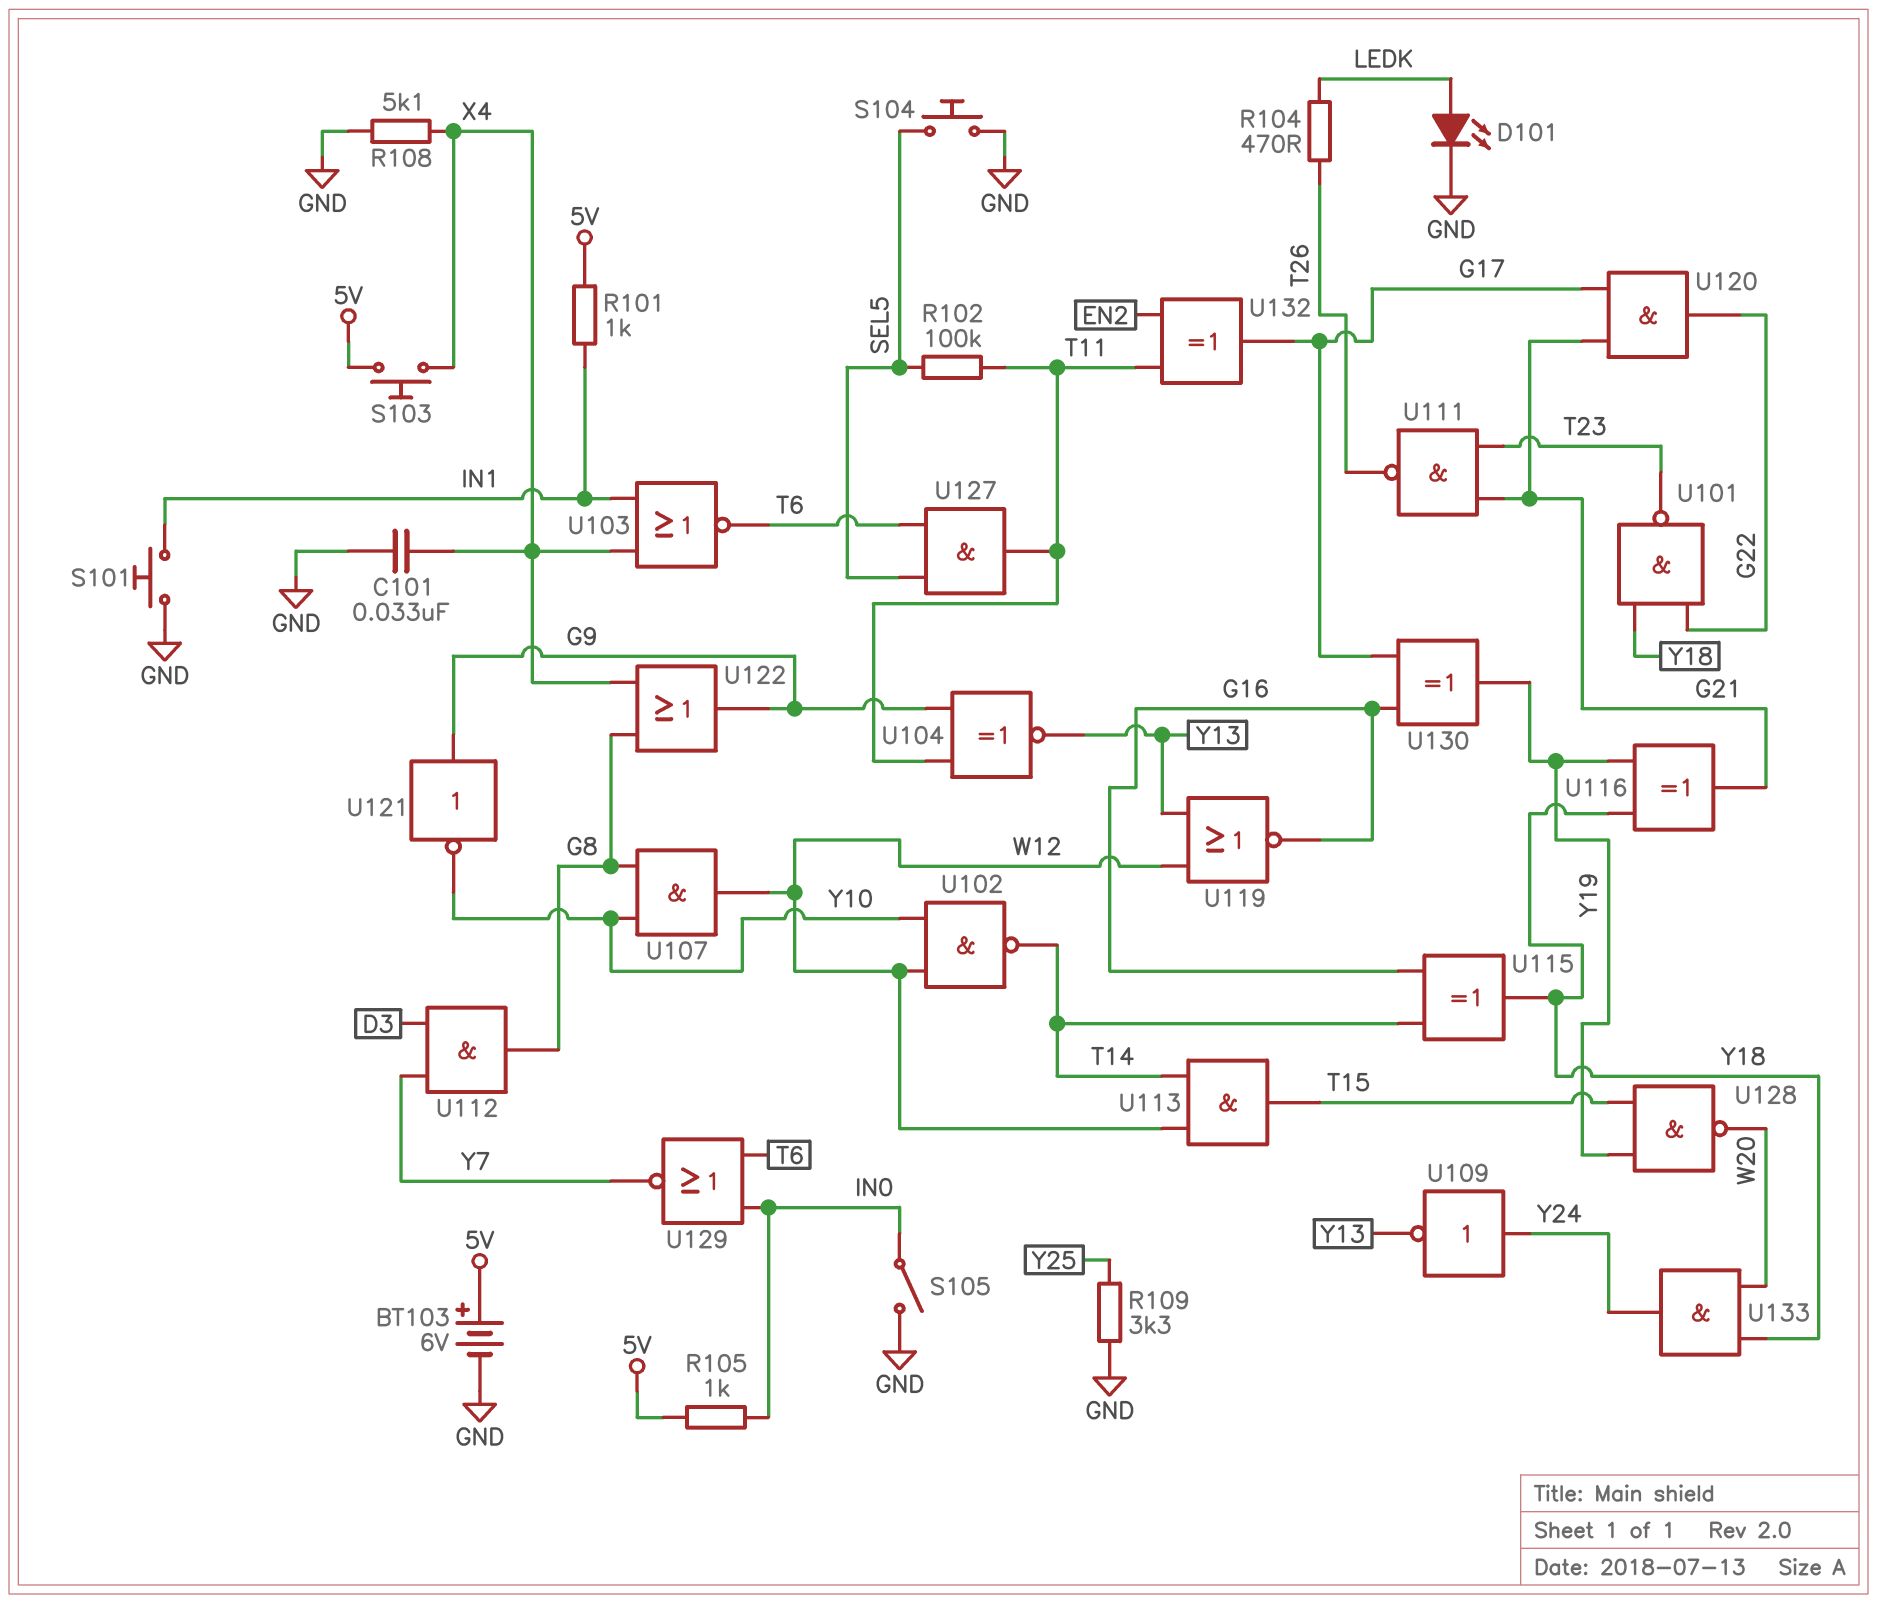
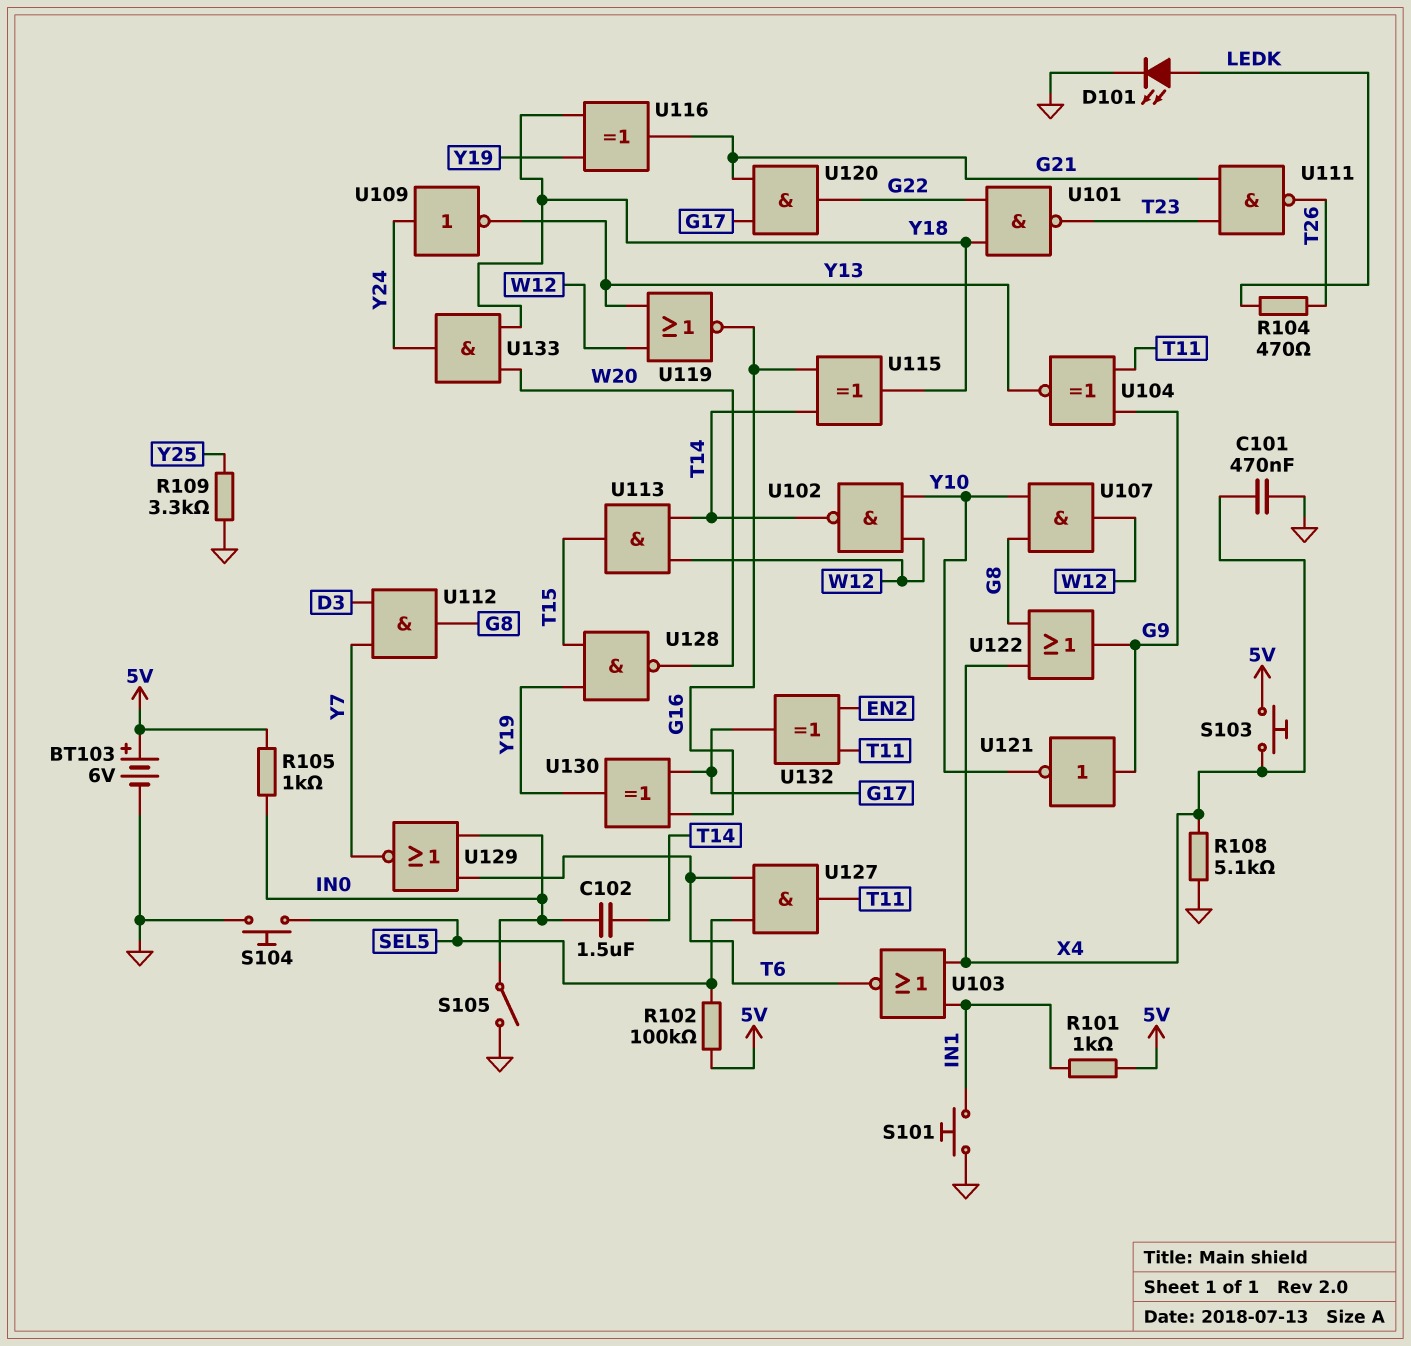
C101: 33nF (GND, X4) -> 470nF (GND, X4)
C102: none -> 1.5uF (IN0, T14)
R102: 100k (SEL5, T11) -> 100k (5V, SEL5)

